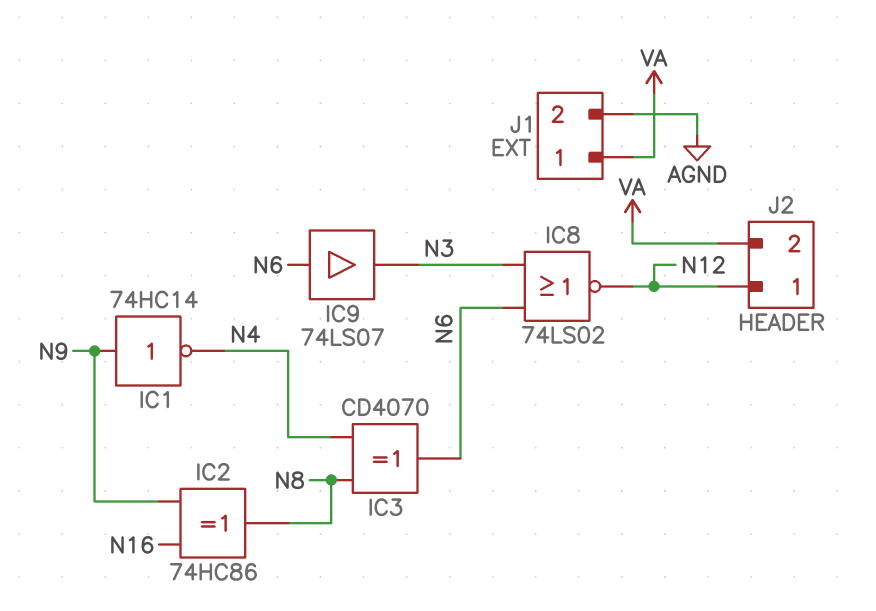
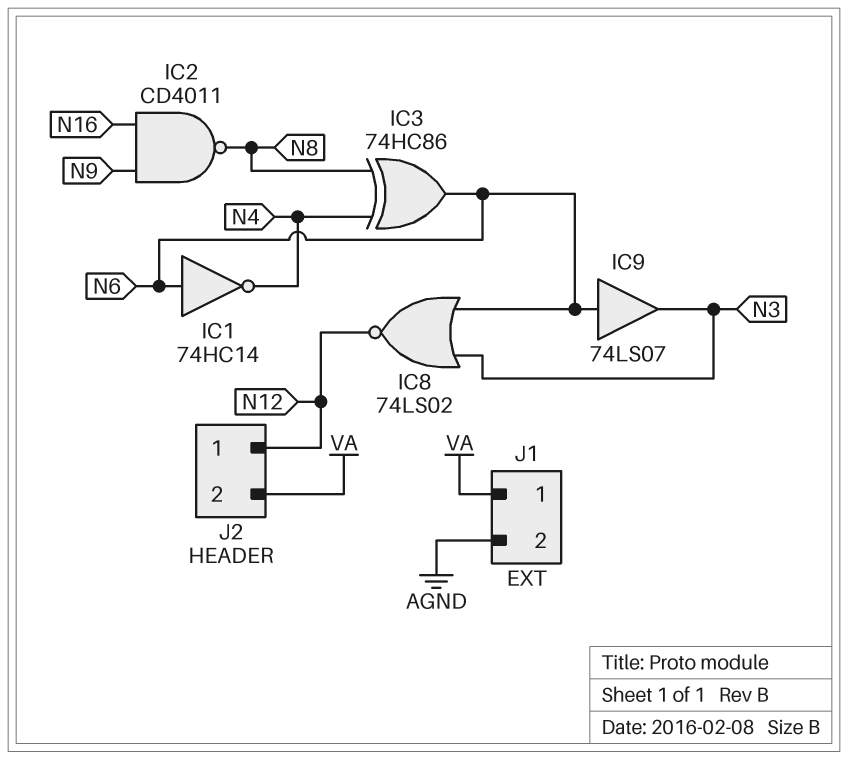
IC1: NOT 74HC14 (in N9, out N4) -> NOT 74HC14 (in N6, out N4)
IC2: XOR 74HC86 (in N9, in N16, out N8) -> NAND CD4011 (in N9, in N16, out N8)
IC3: XOR CD4070 (in N4, in N8, out N6) -> XOR 74HC86 (in N4, in N8, out N6)

